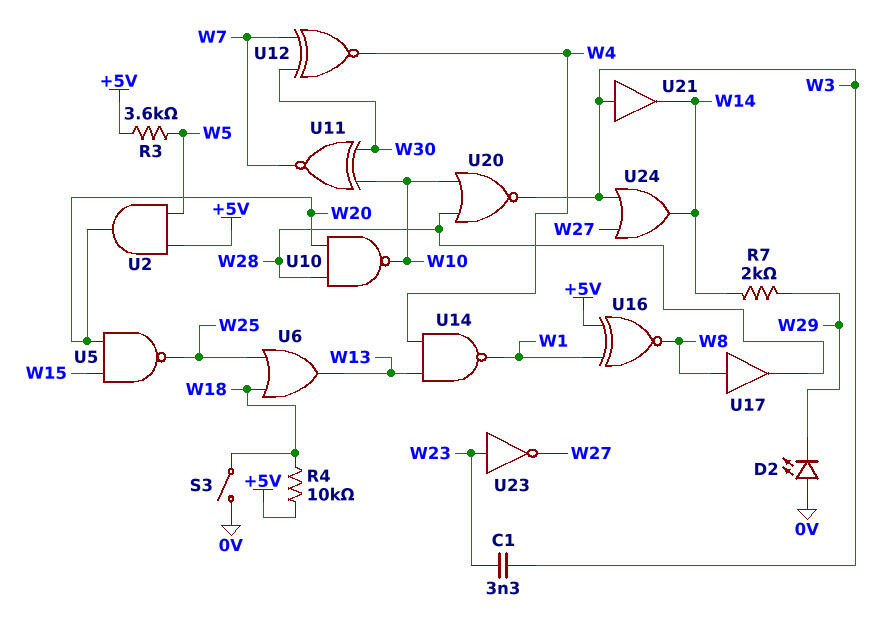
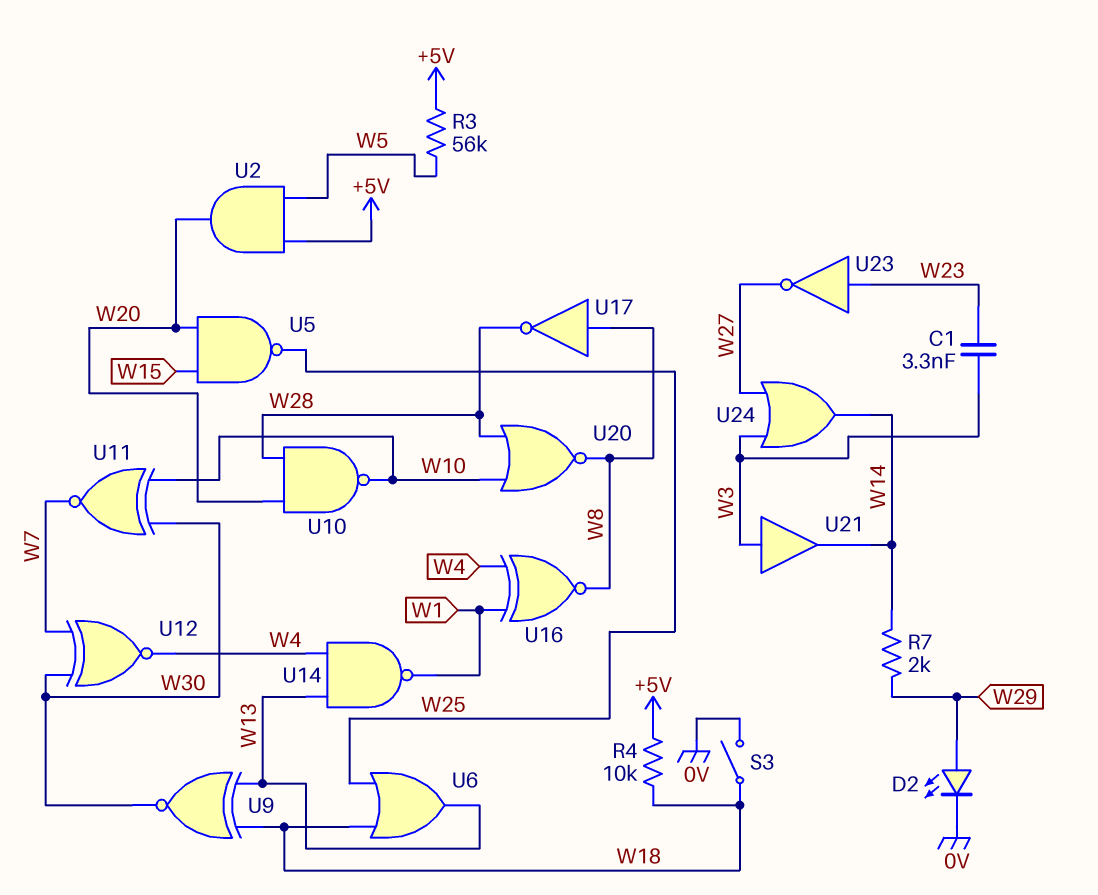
D2: LED (A 0V, K W29) -> LED (A W29, K 0V)
R3: 3.6k (+5V, W5) -> 56k (+5V, W5)
U9: none -> XNOR (in W13, in W18, out W30)
U16: XNOR (in +5V, in W1, out W8) -> XNOR (in W1, in W4, out W8)
U17: buffer (in W8, out W28) -> NOT (in W8, out W28)
U20: NOR (in W10, in W28, out W3) -> NOR (in W10, in W28, out W8)

